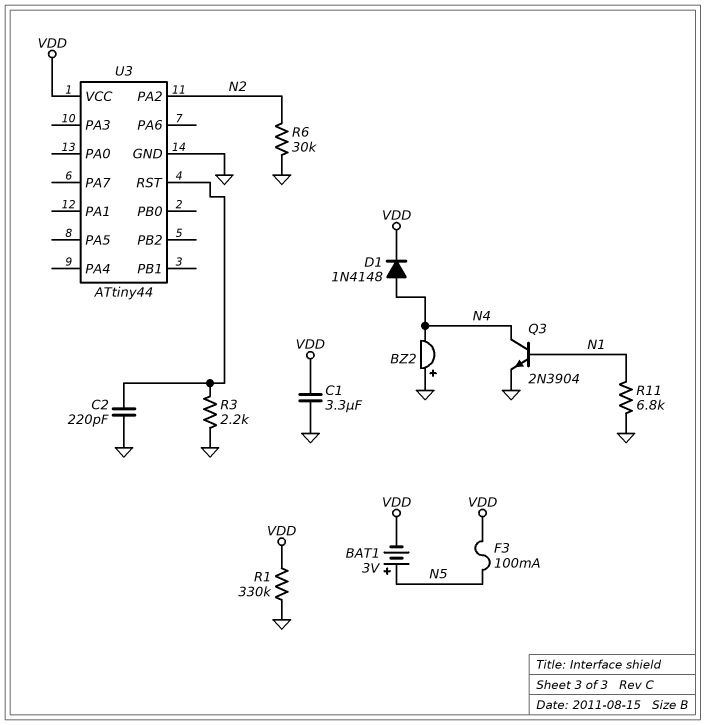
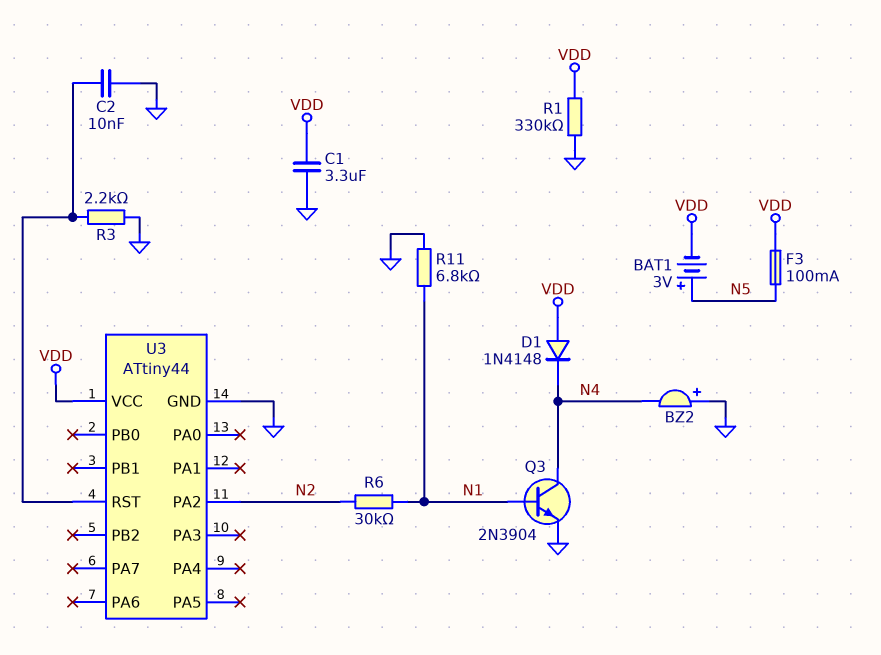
C2: 220pF (GND, U3/RST) -> 10nF (GND, U3/RST)
D1: diode 1N4148 (A N4, K VDD) -> diode 1N4148 (A VDD, K N4)
R6: 30k (GND, N2) -> 30k (N1, N2)

